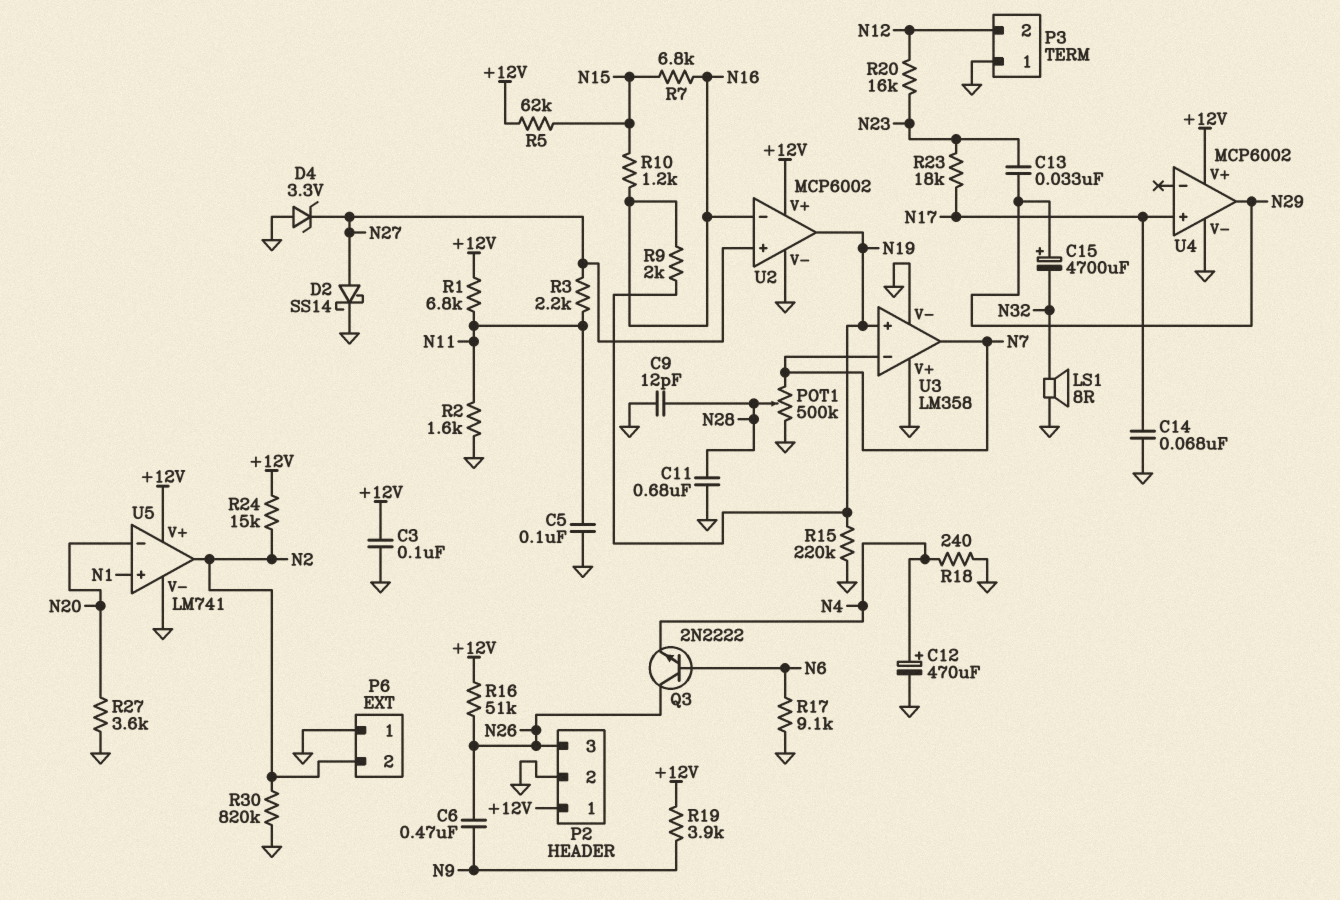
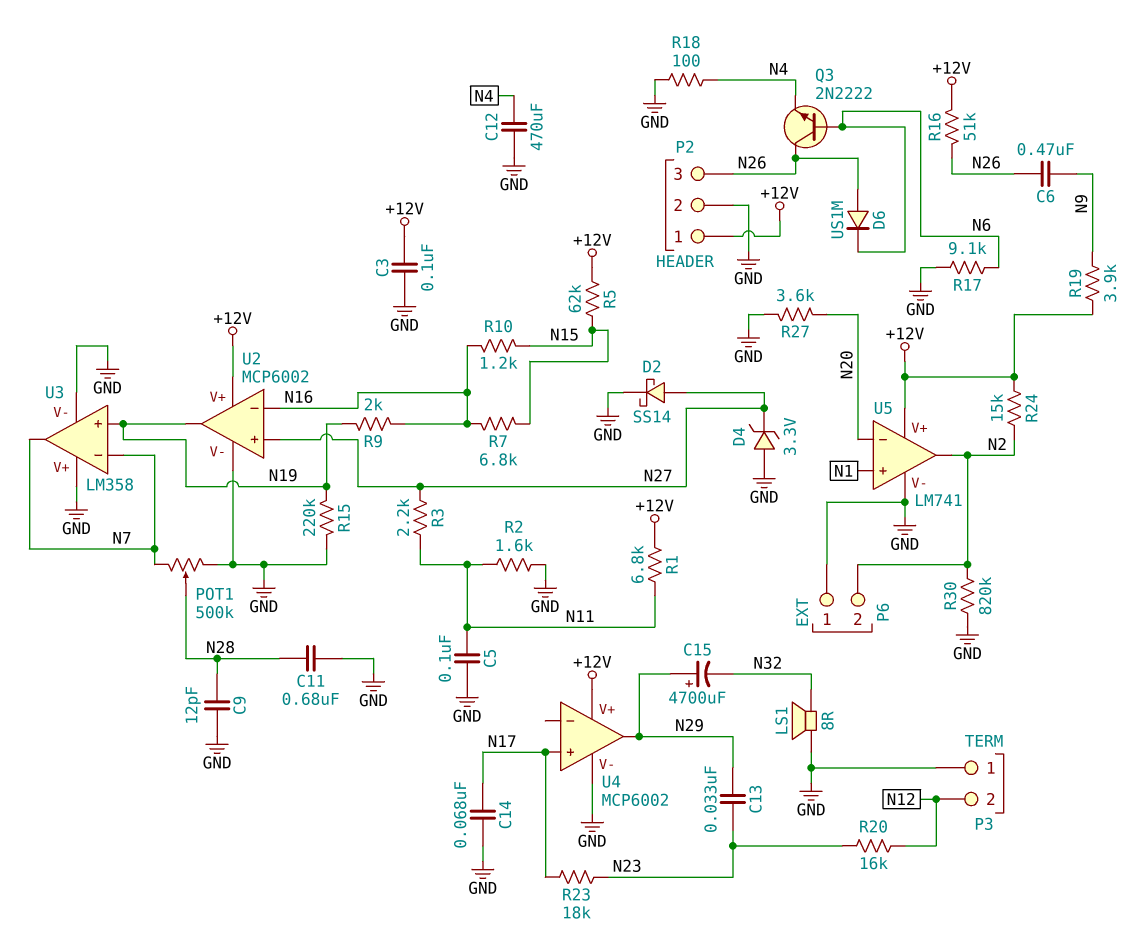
C12: 470uF (plus N4, minus GND) -> 470uF (GND, N4)
D6: none -> diode US1M (A N26, K N6)
R18: 240 (GND, N4) -> 100 (GND, N4)

